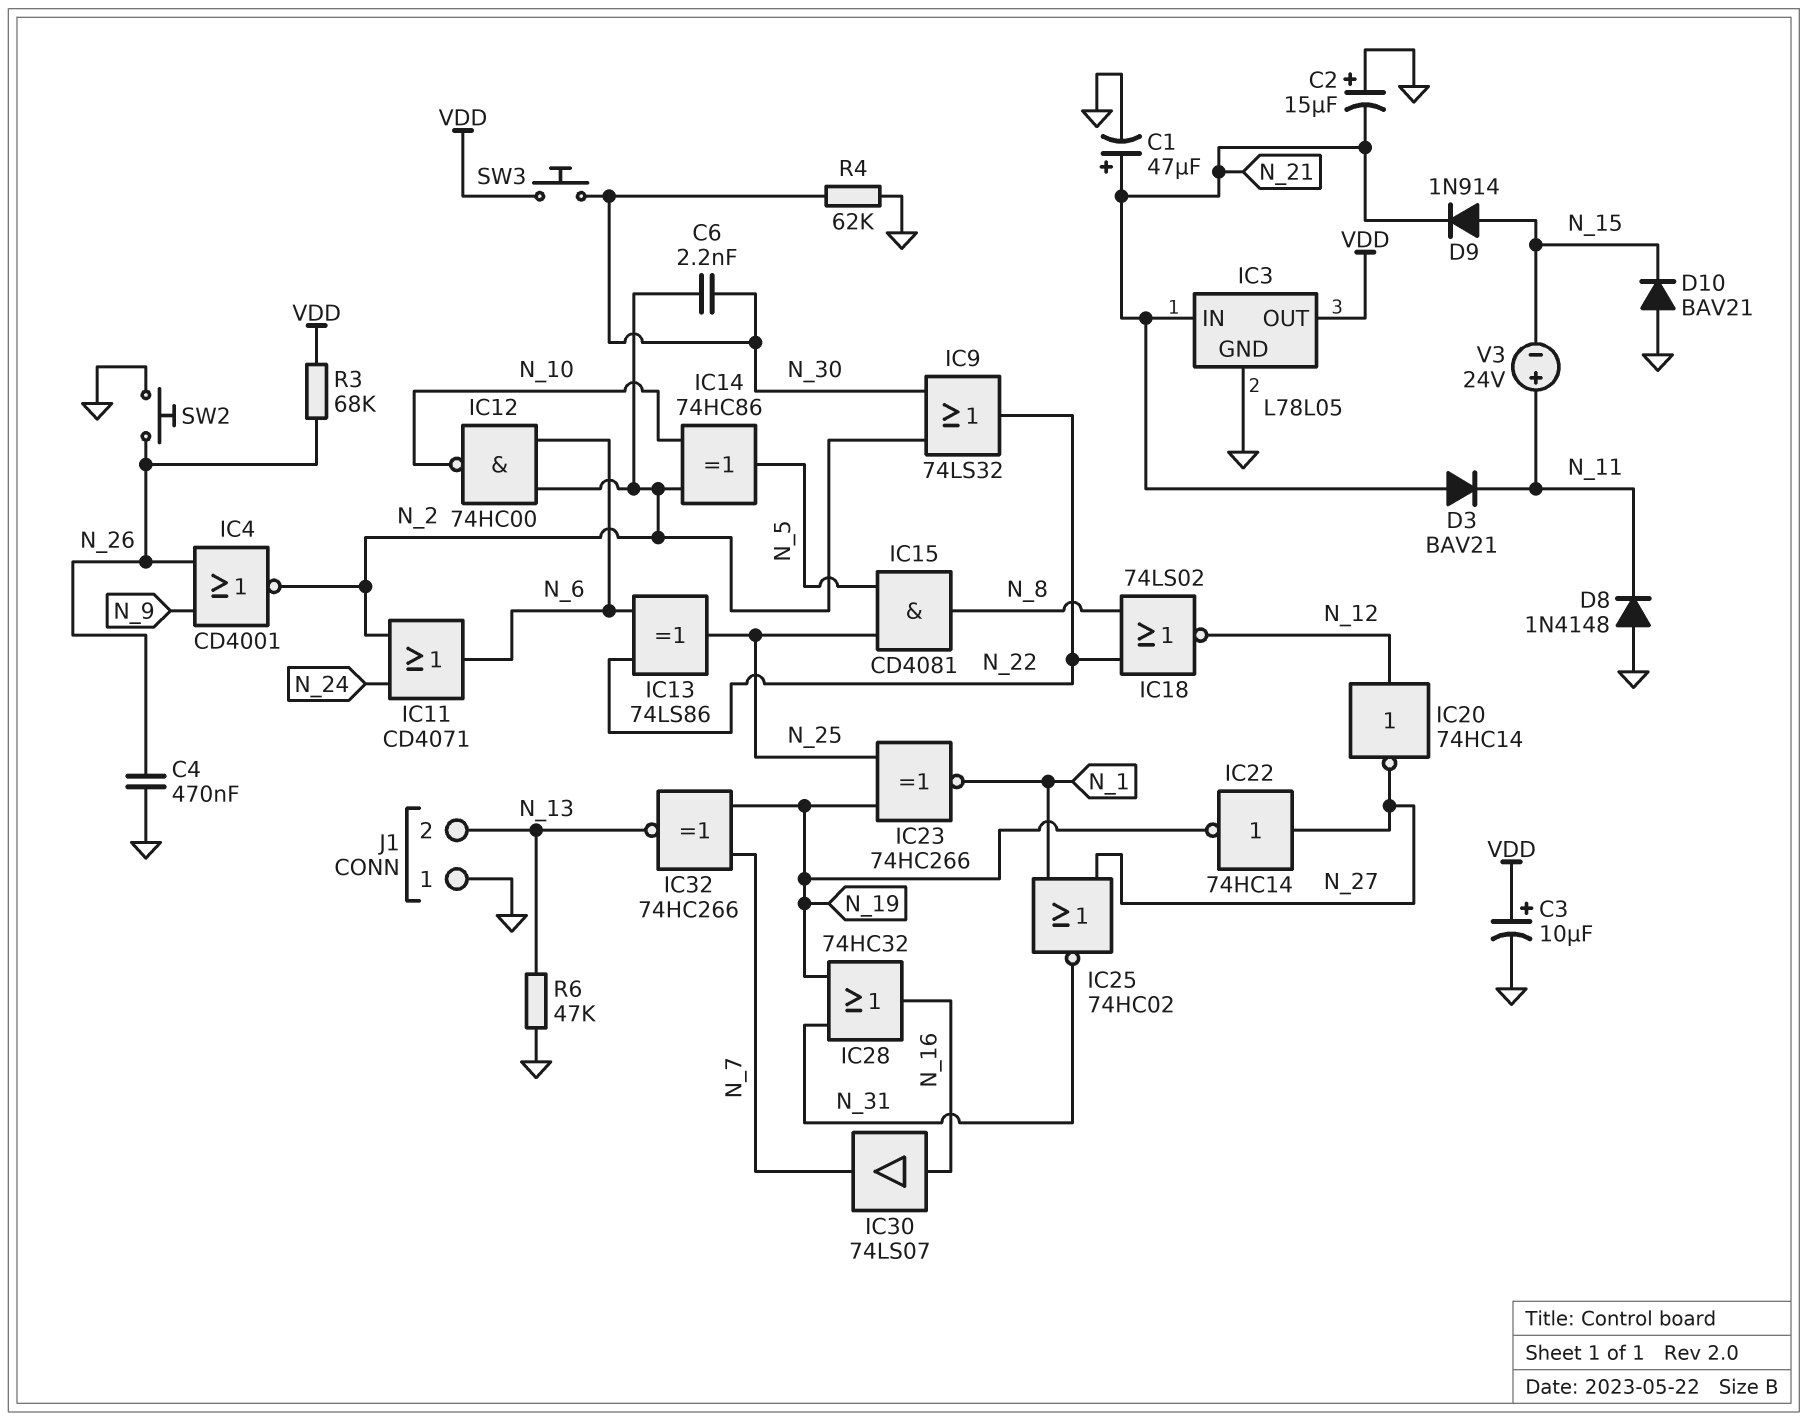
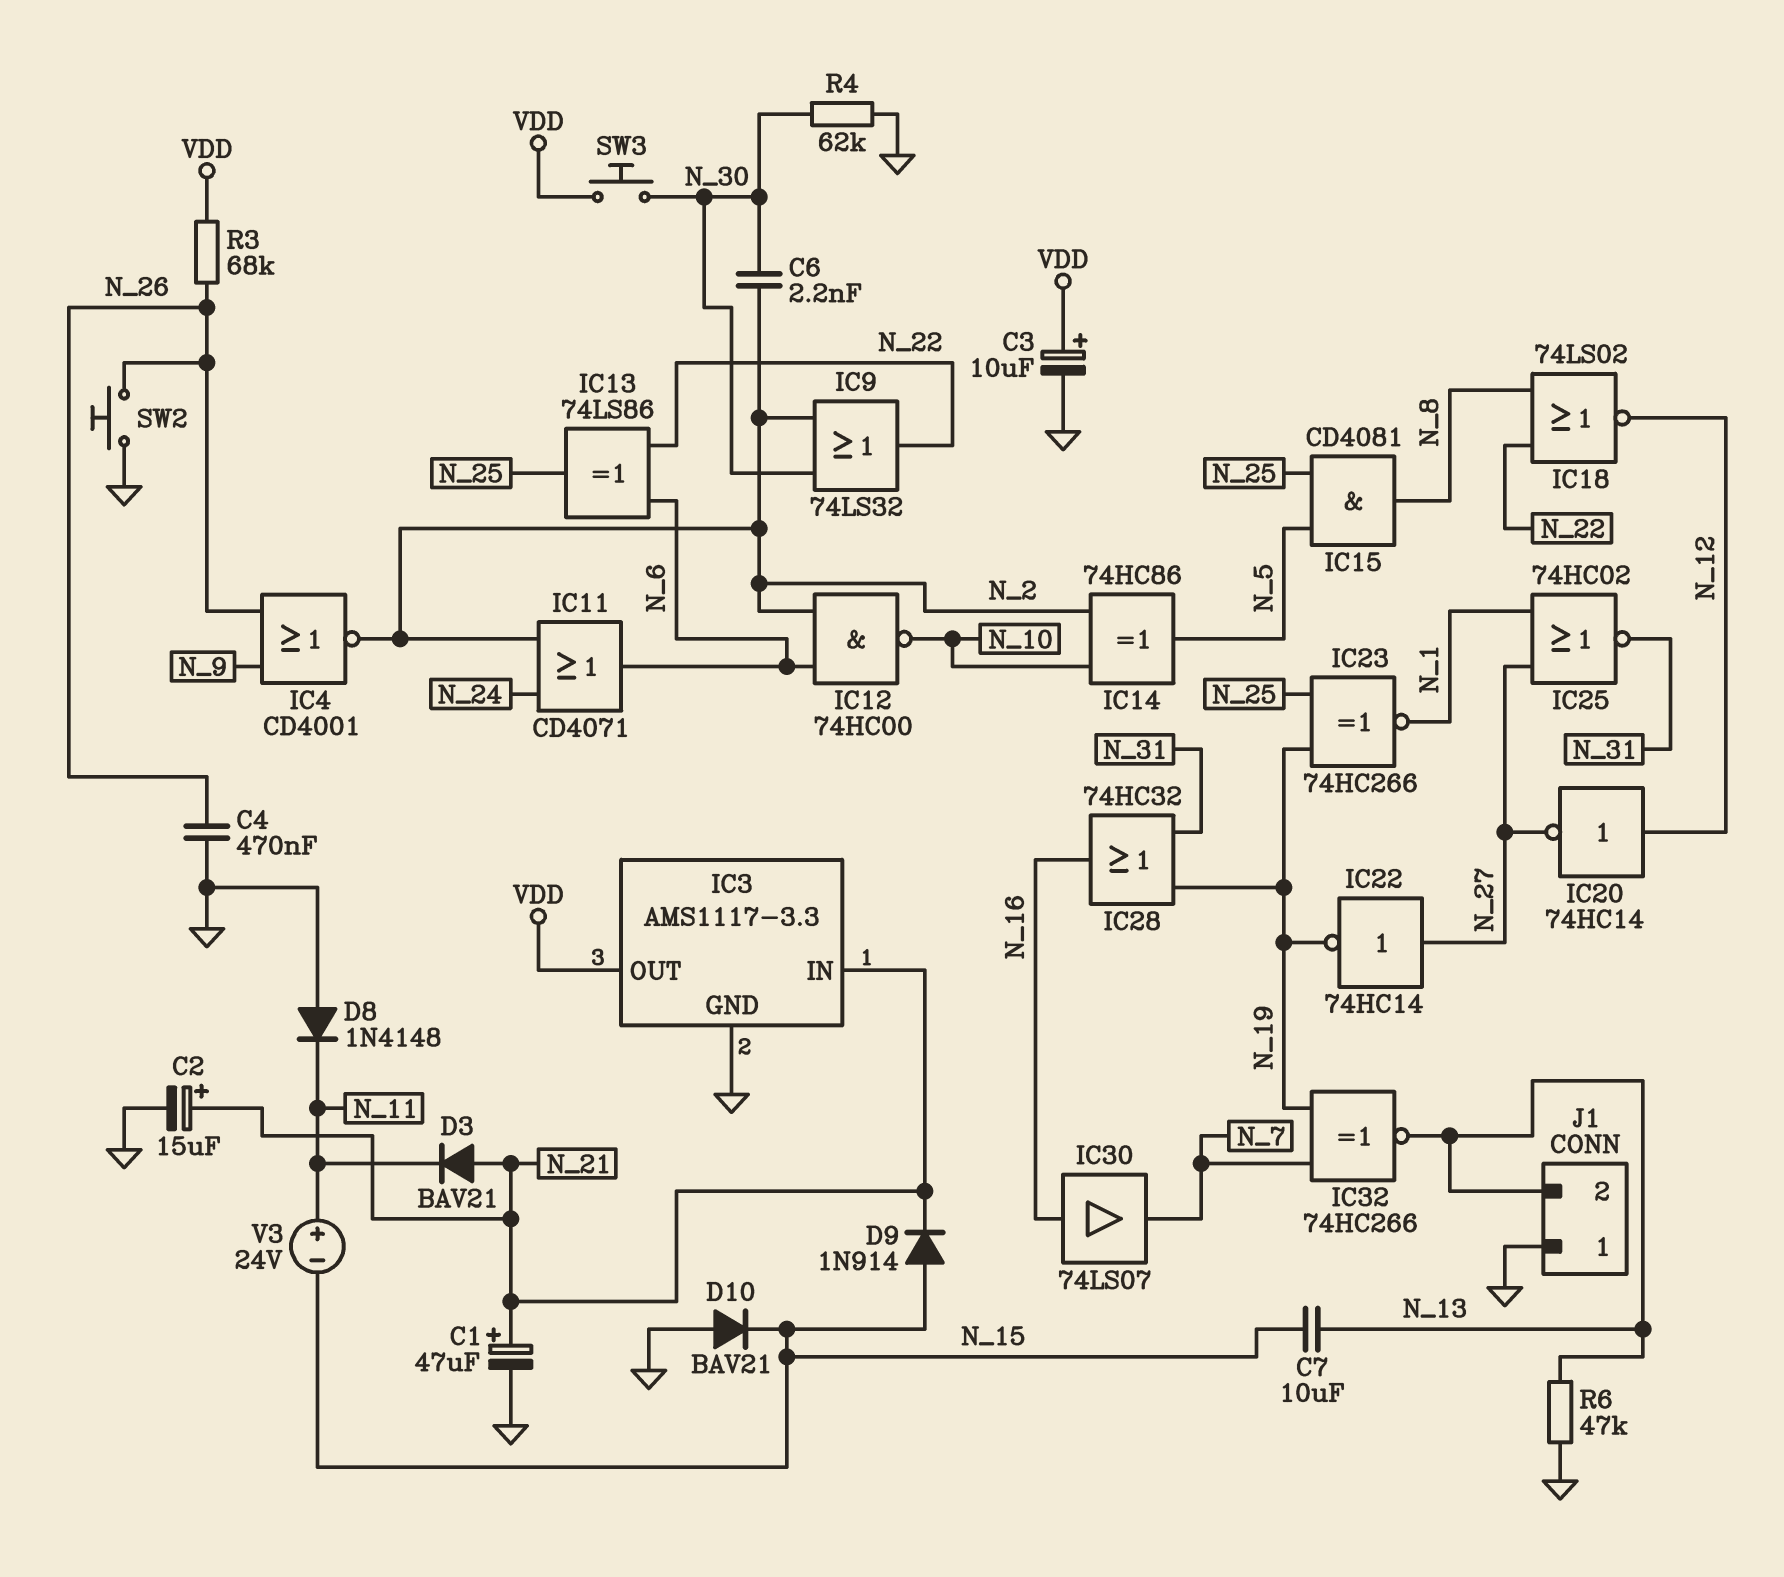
C2: 15uF (plus GND, minus N_21) -> 15uF (plus N_21, minus GND)
C7: none -> 10uF (N_13, N_15)
IC3: L78L05 -> AMS1117-3.3

